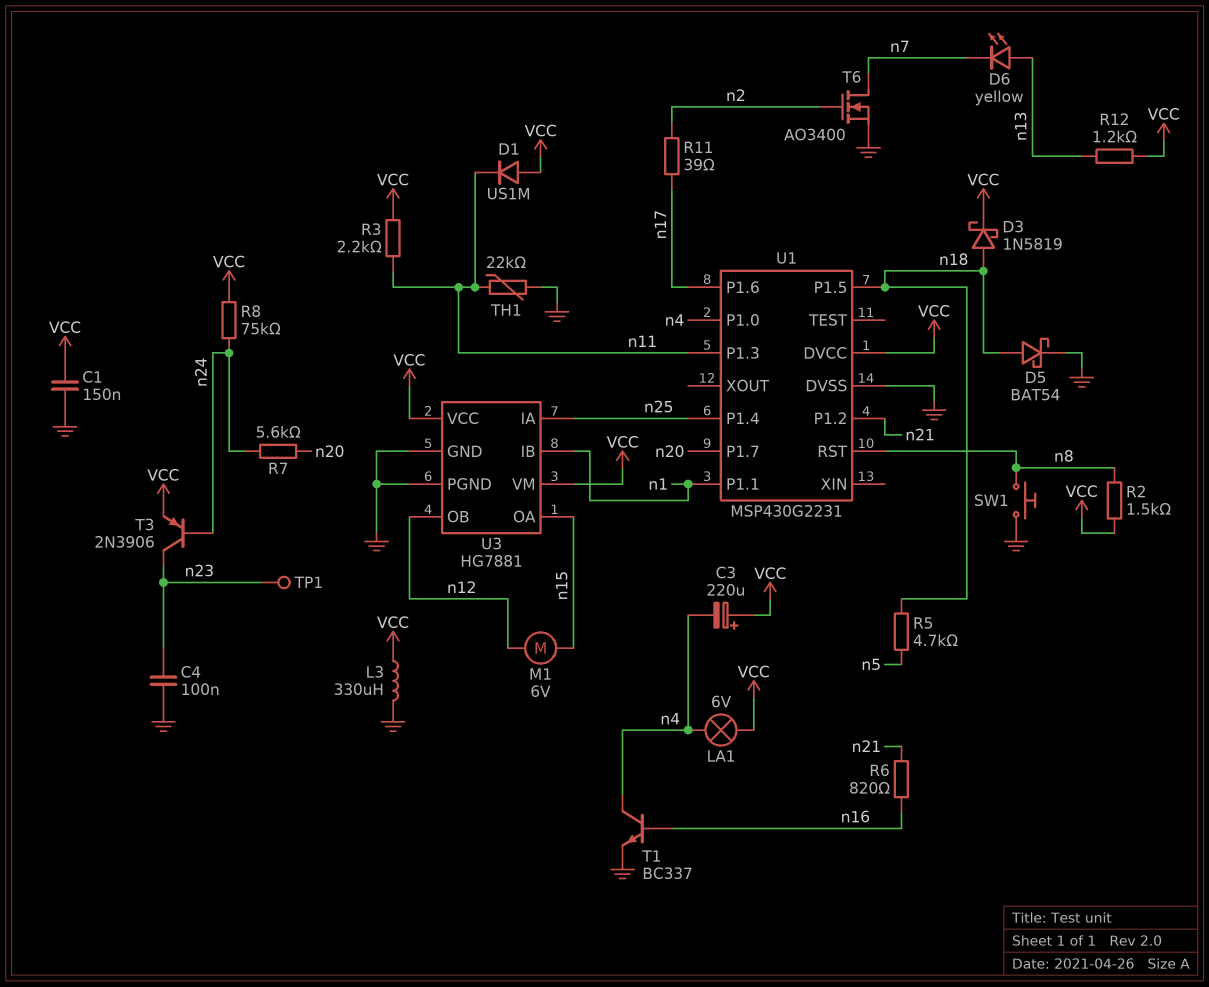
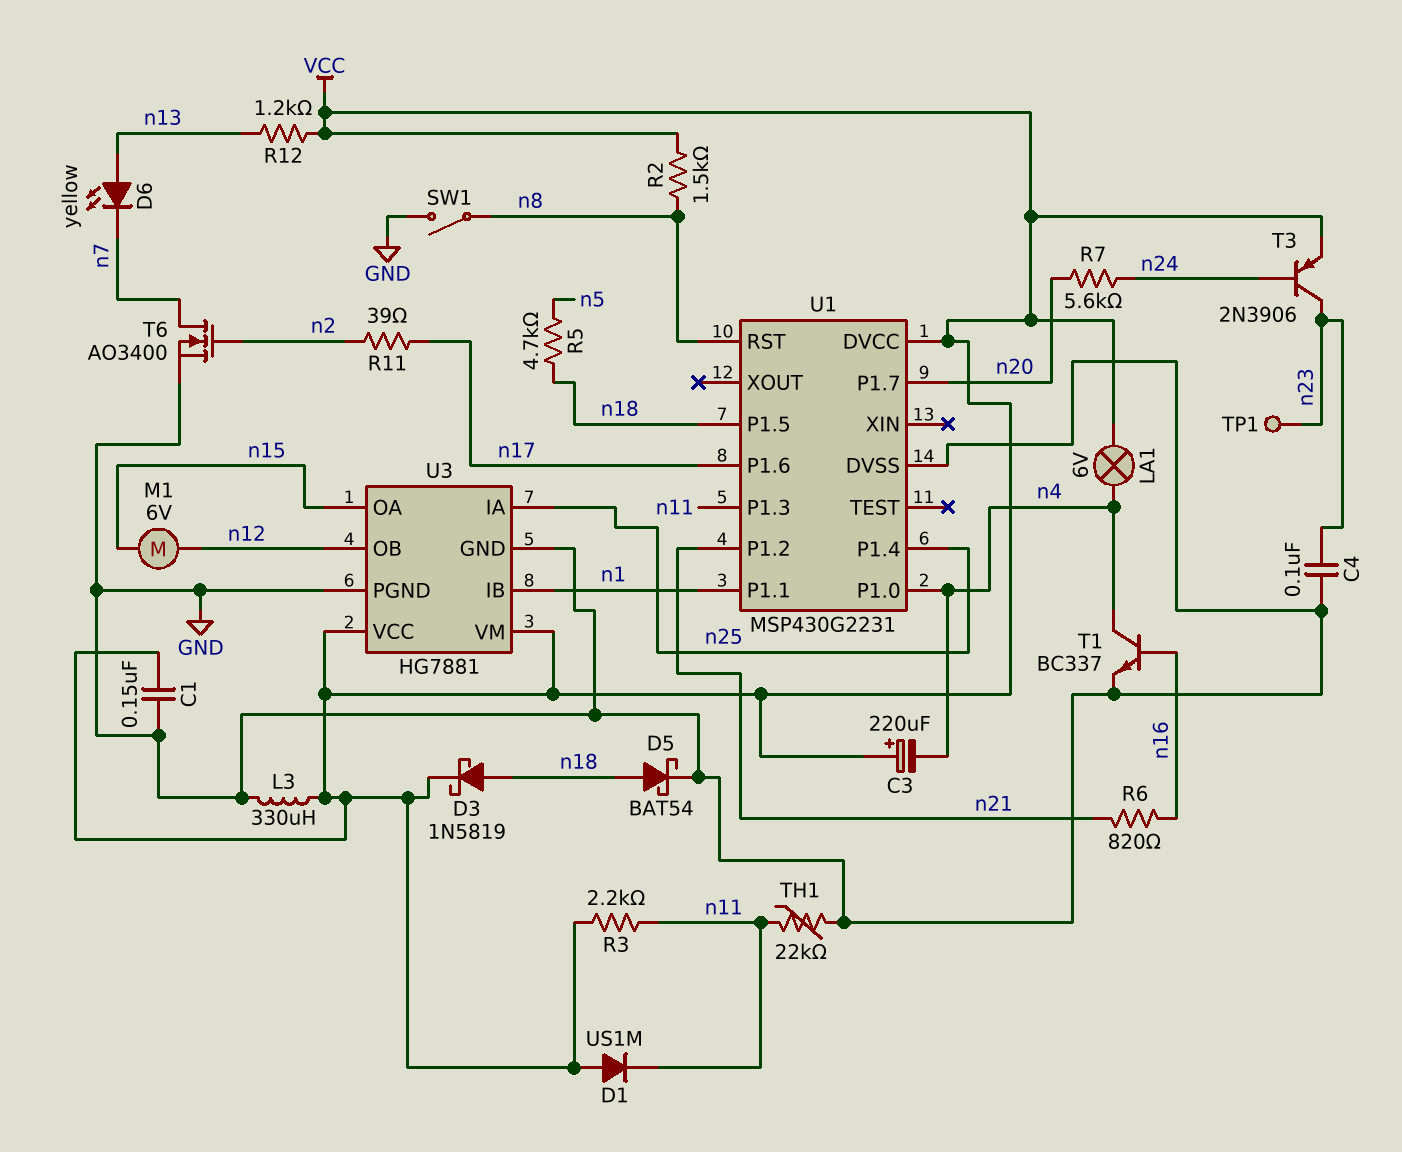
R8: 75k (VCC, n24) -> none
SW1: button (GND, n8) -> switch (GND, n8)

